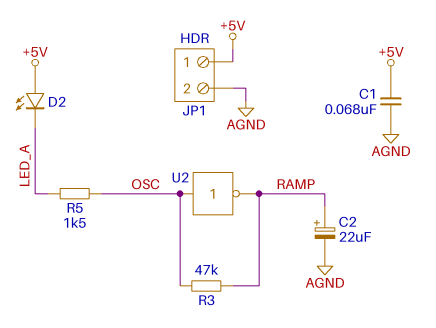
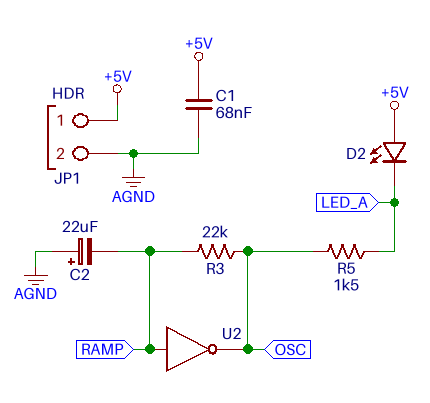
C2: 22uF (plus RAMP, minus AGND) -> 22uF (plus AGND, minus RAMP)
R3: 47k (OSC, RAMP) -> 22k (OSC, RAMP)
U2: NOT (in OSC, out RAMP) -> NOT (in RAMP, out OSC)

